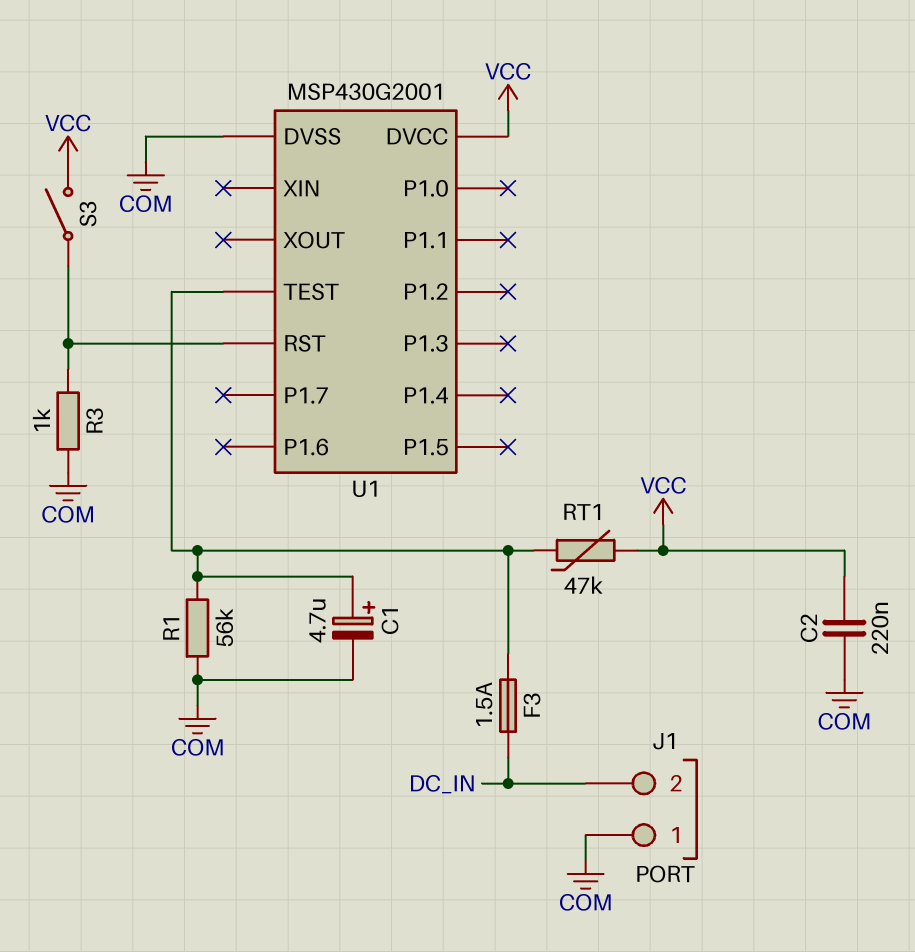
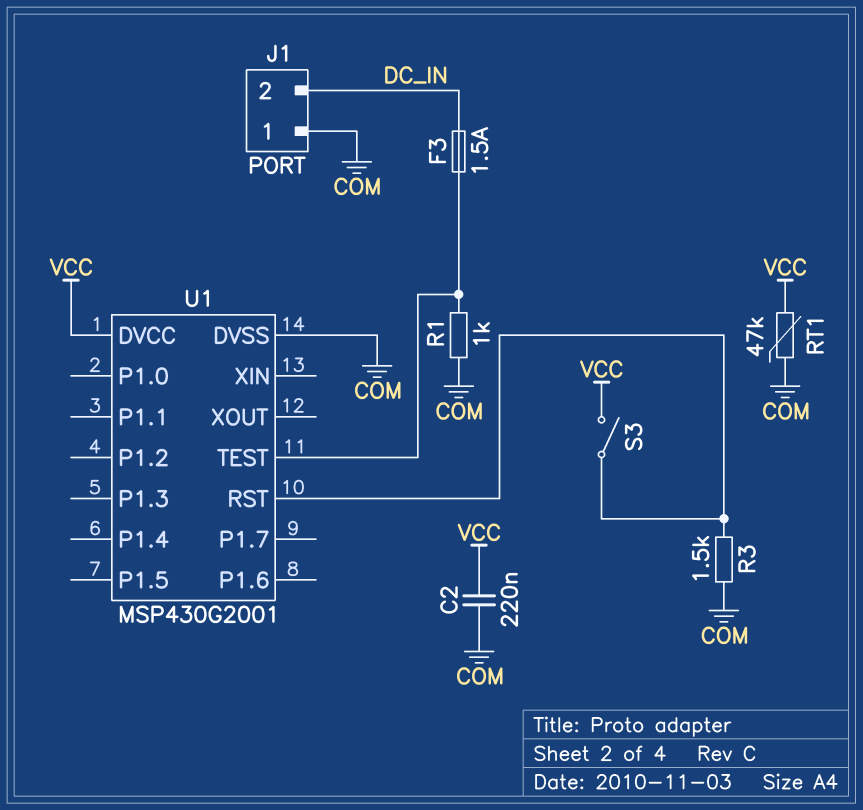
C1: 4.7uF (plus U1/TEST, minus COM) -> none
R1: 56k (COM, U1/TEST) -> 1k (COM, U1/TEST)
R3: 1k (COM, U1/RST) -> 1.5k (COM, U1/RST)
RT1: 47k (U1/TEST, VCC) -> 47k (COM, VCC)

